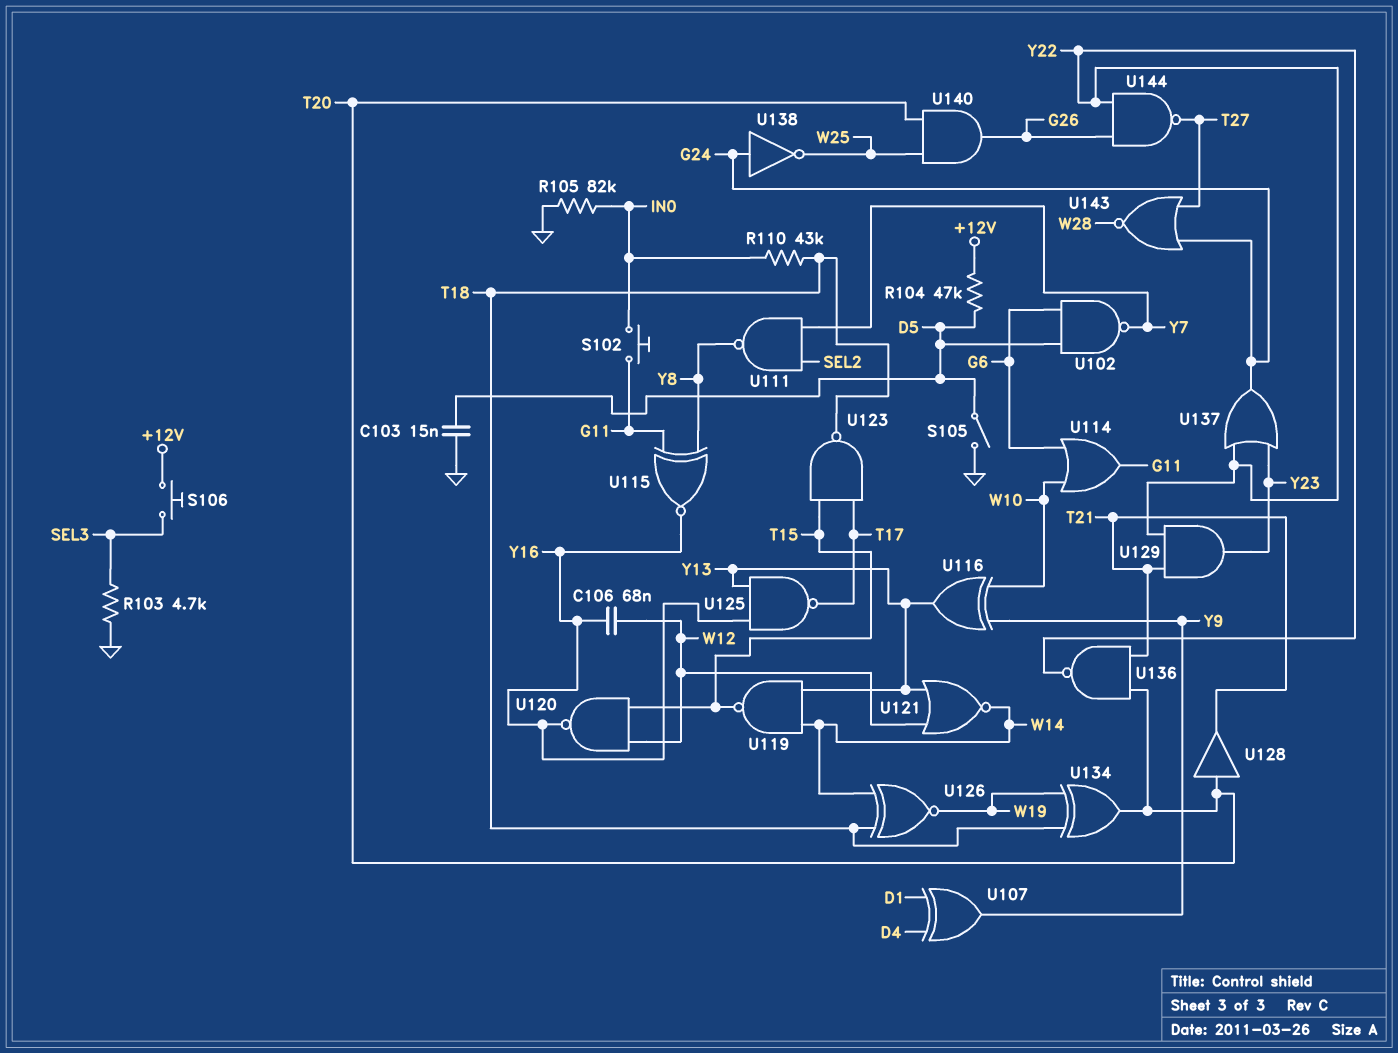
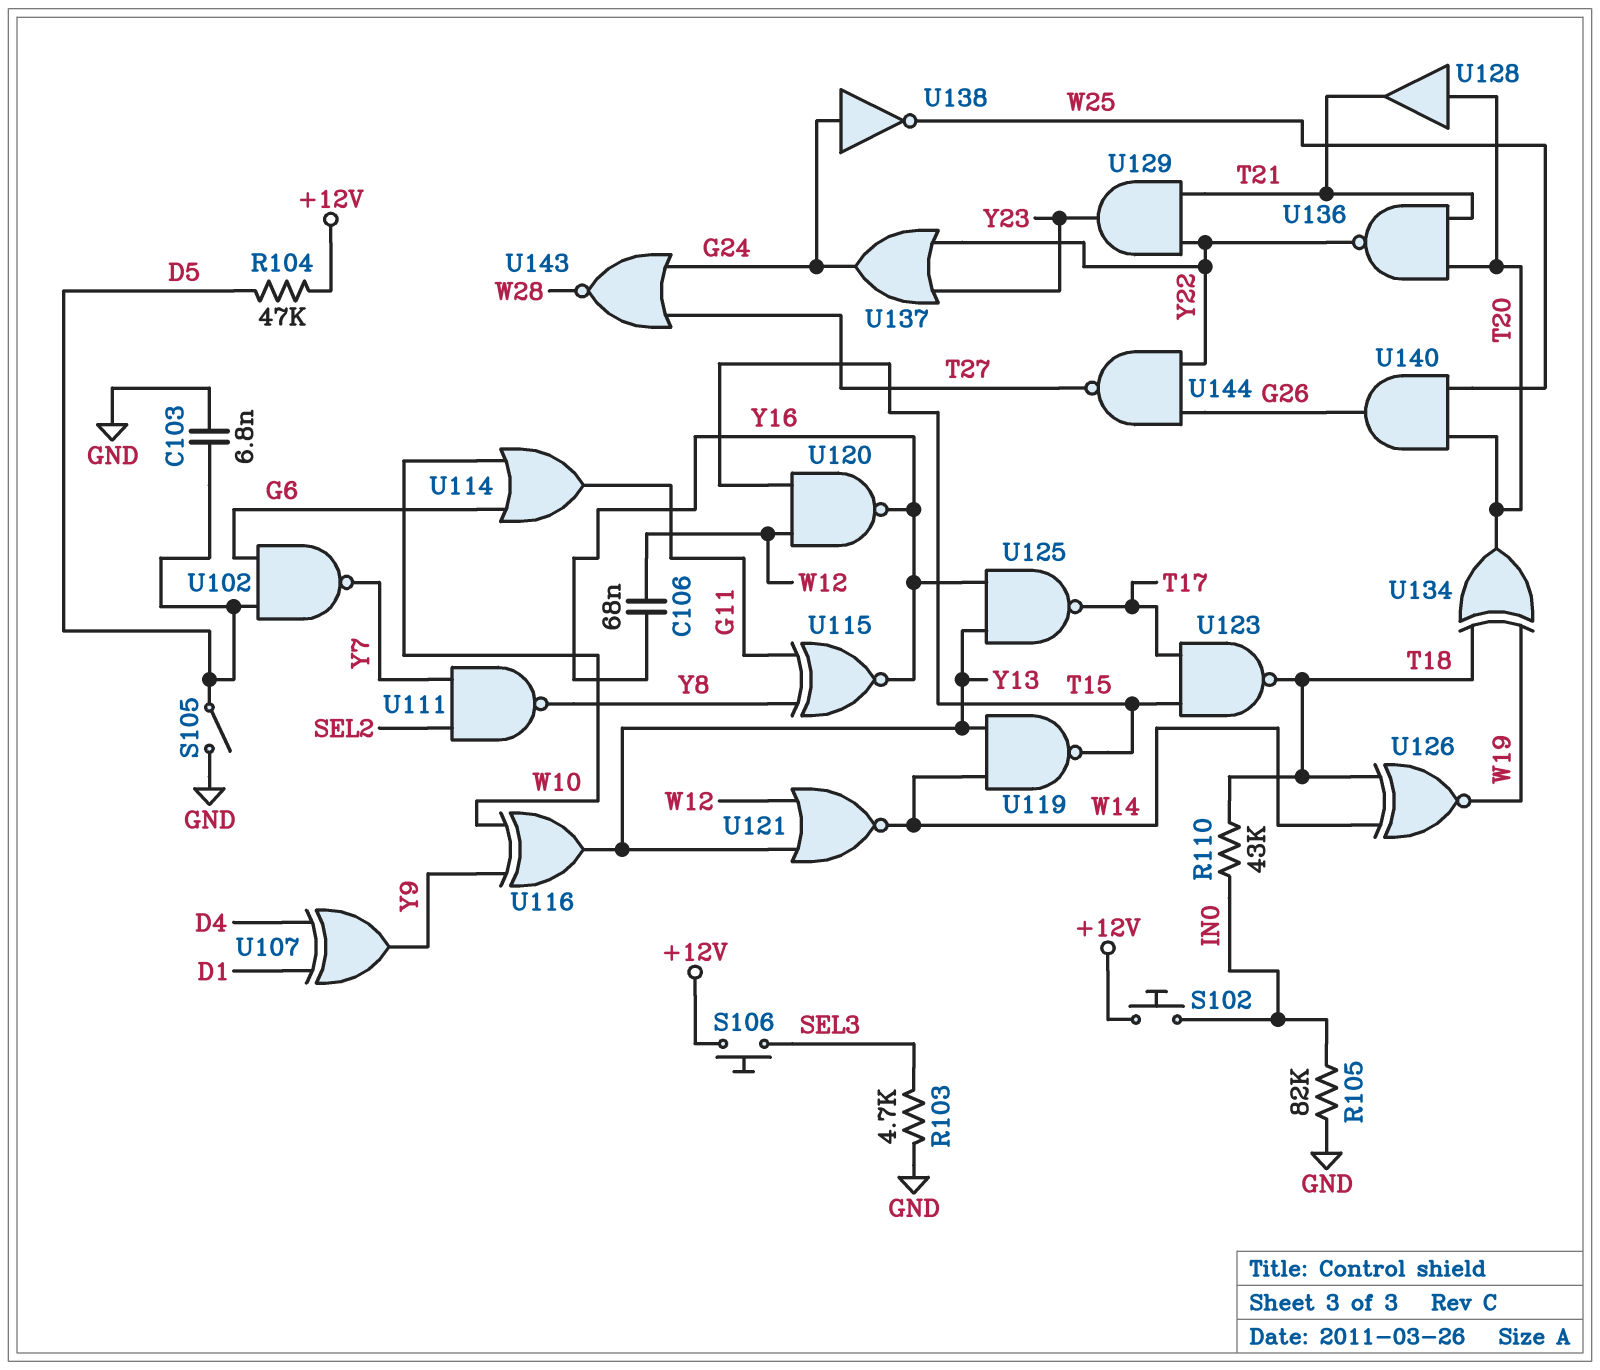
C103: 15nF (D5, GND) -> 6.8nF (D5, GND)
S102: button (G11, IN0) -> button (+12V, IN0)

